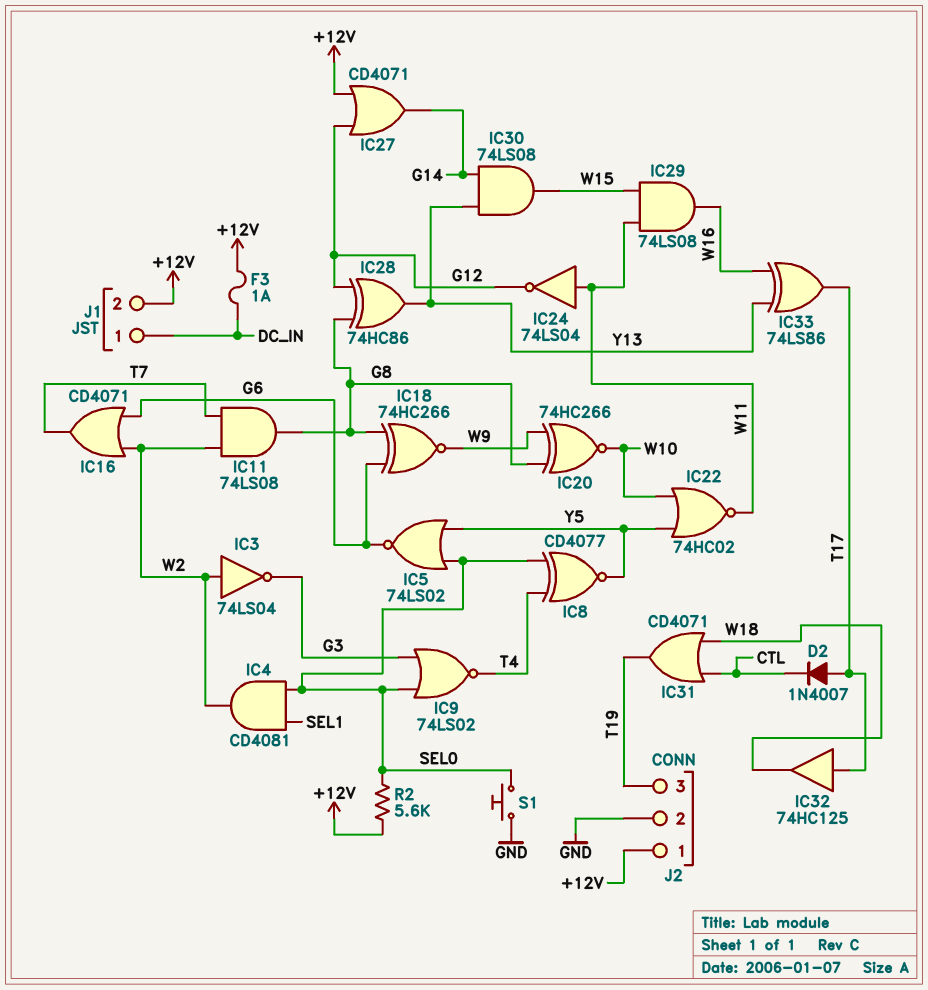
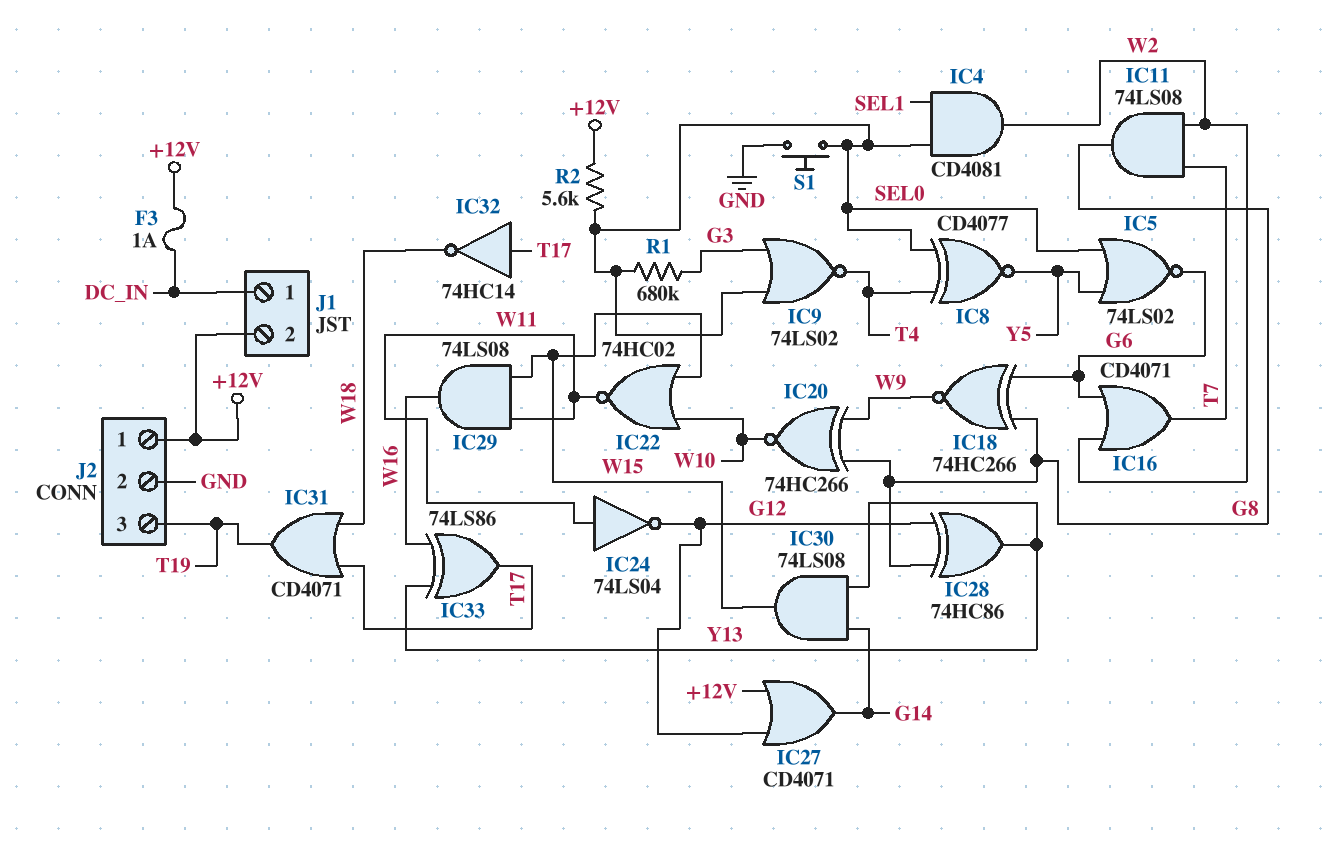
D2: diode 1N4007 (A T17, K CTL) -> none
IC3: NOT 74LS04 (in W2, out G3) -> none
IC22: NOR 74HC02 (in W10, in Y5, out W11) -> NOR 74HC02 (in W10, in W15, out W11)
IC31: OR CD4071 (in CTL, in W18, out T19) -> OR CD4071 (in T17, in W18, out T19)
IC32: buffer 74HC125 (in T17, out W18) -> NOT 74HC14 (in T17, out W18)
R1: none -> 680k (G3, SEL0)

